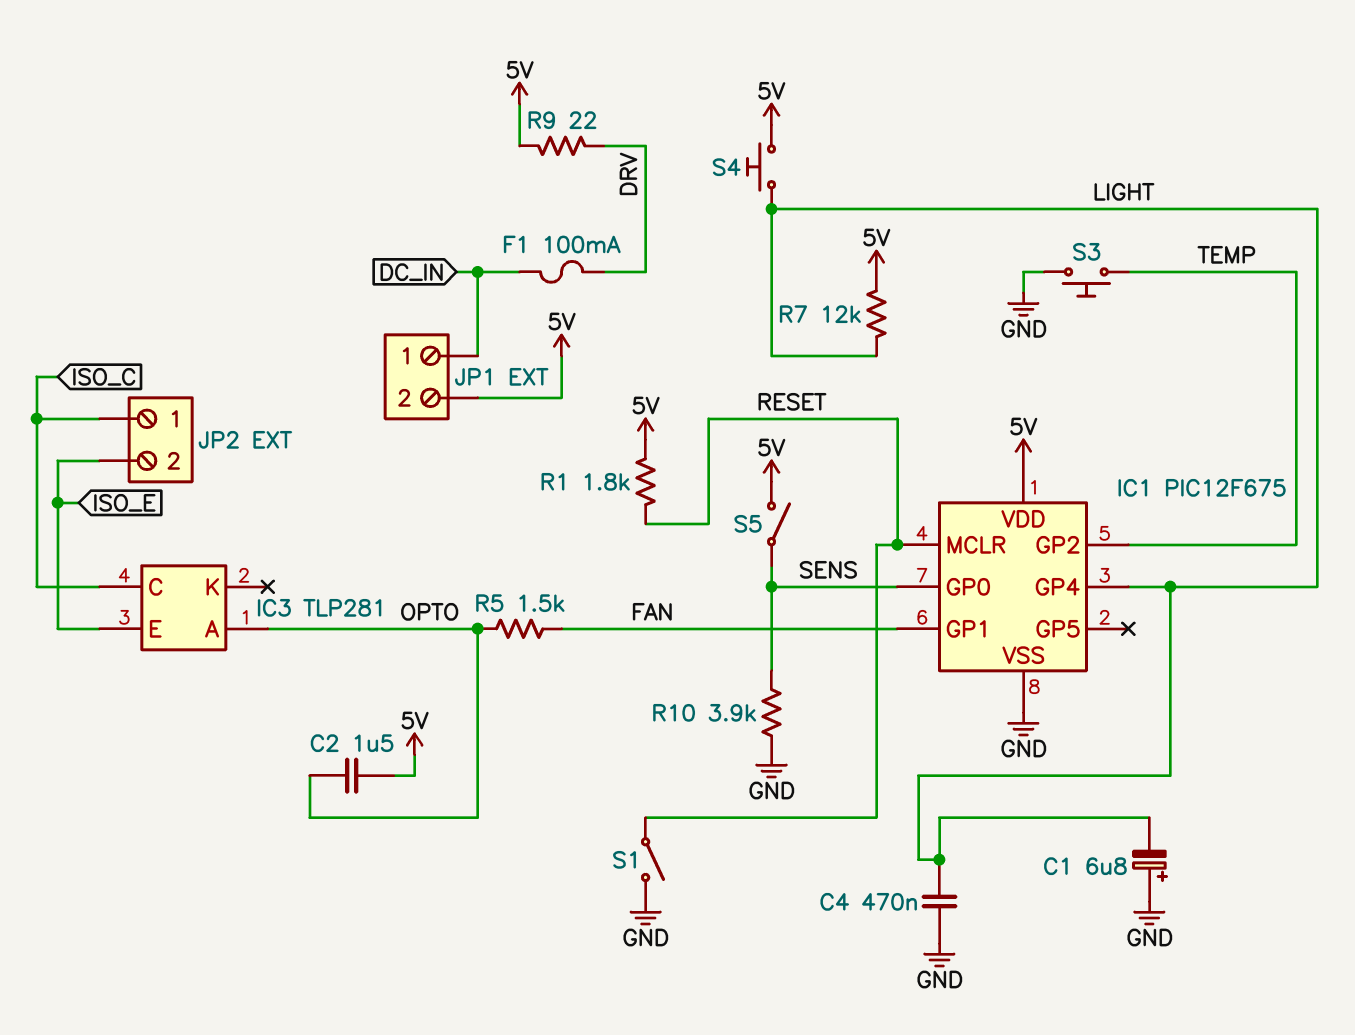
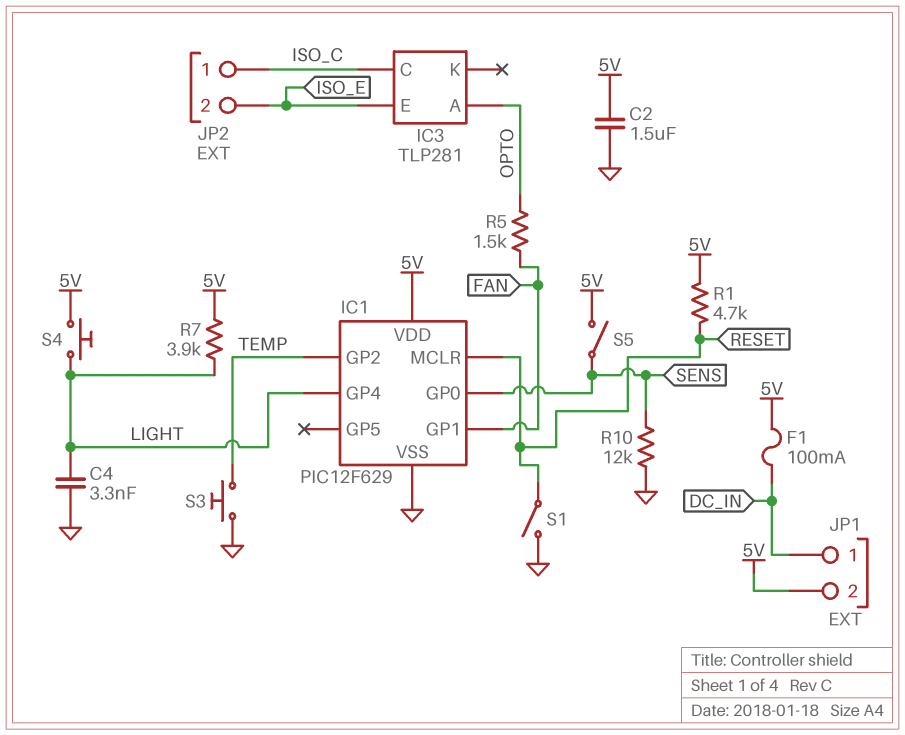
C1: 6.8uF (plus GND, minus LIGHT) -> none
C2: 1.5uF (5V, OPTO) -> 1.5uF (5V, GND)
C4: 470nF (GND, LIGHT) -> 3.3nF (GND, LIGHT)
F1: 100mA (DC_IN, DRV) -> 100mA (5V, DC_IN)
IC1: PIC12F675 -> PIC12F629
R1: 1.8k (5V, RESET) -> 4.7k (5V, RESET)
R7: 12k (5V, LIGHT) -> 3.9k (5V, LIGHT)
R9: 22 (5V, DRV) -> none
R10: 3.9k (GND, SENS) -> 12k (GND, SENS)

